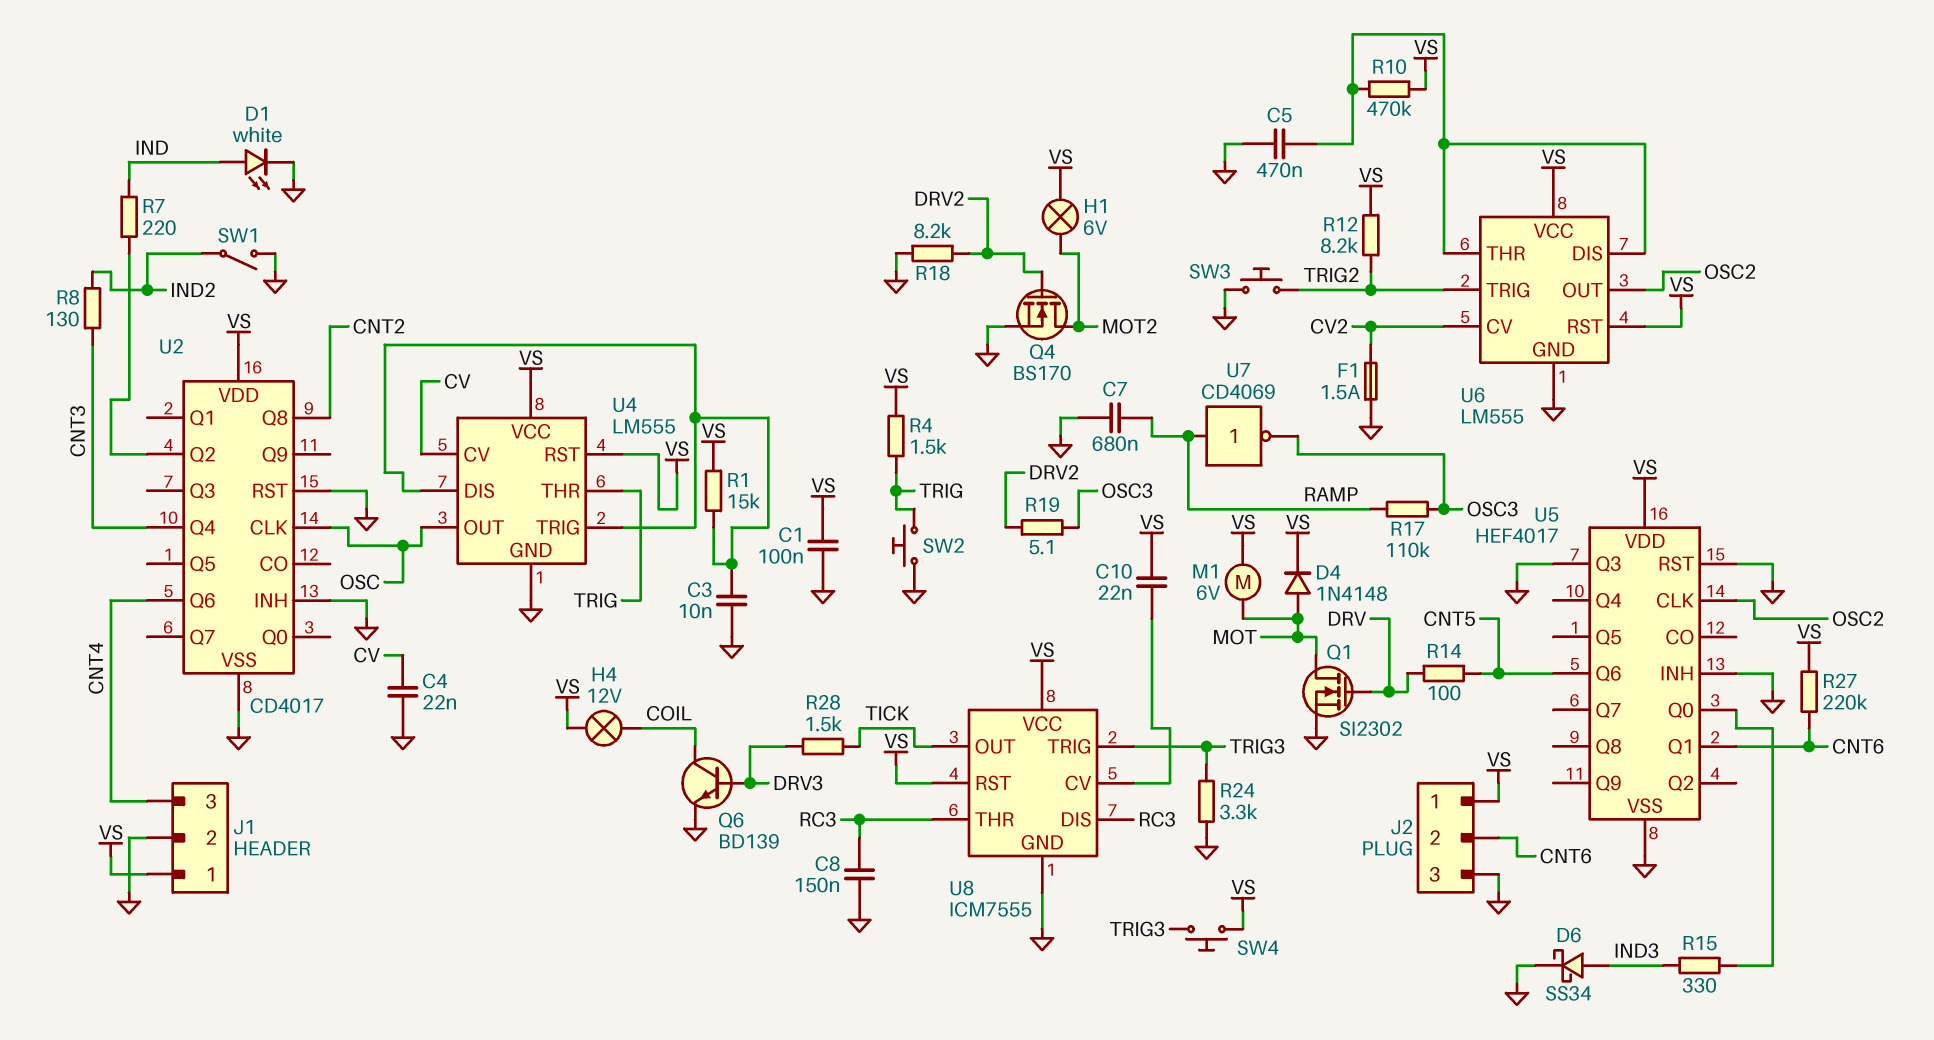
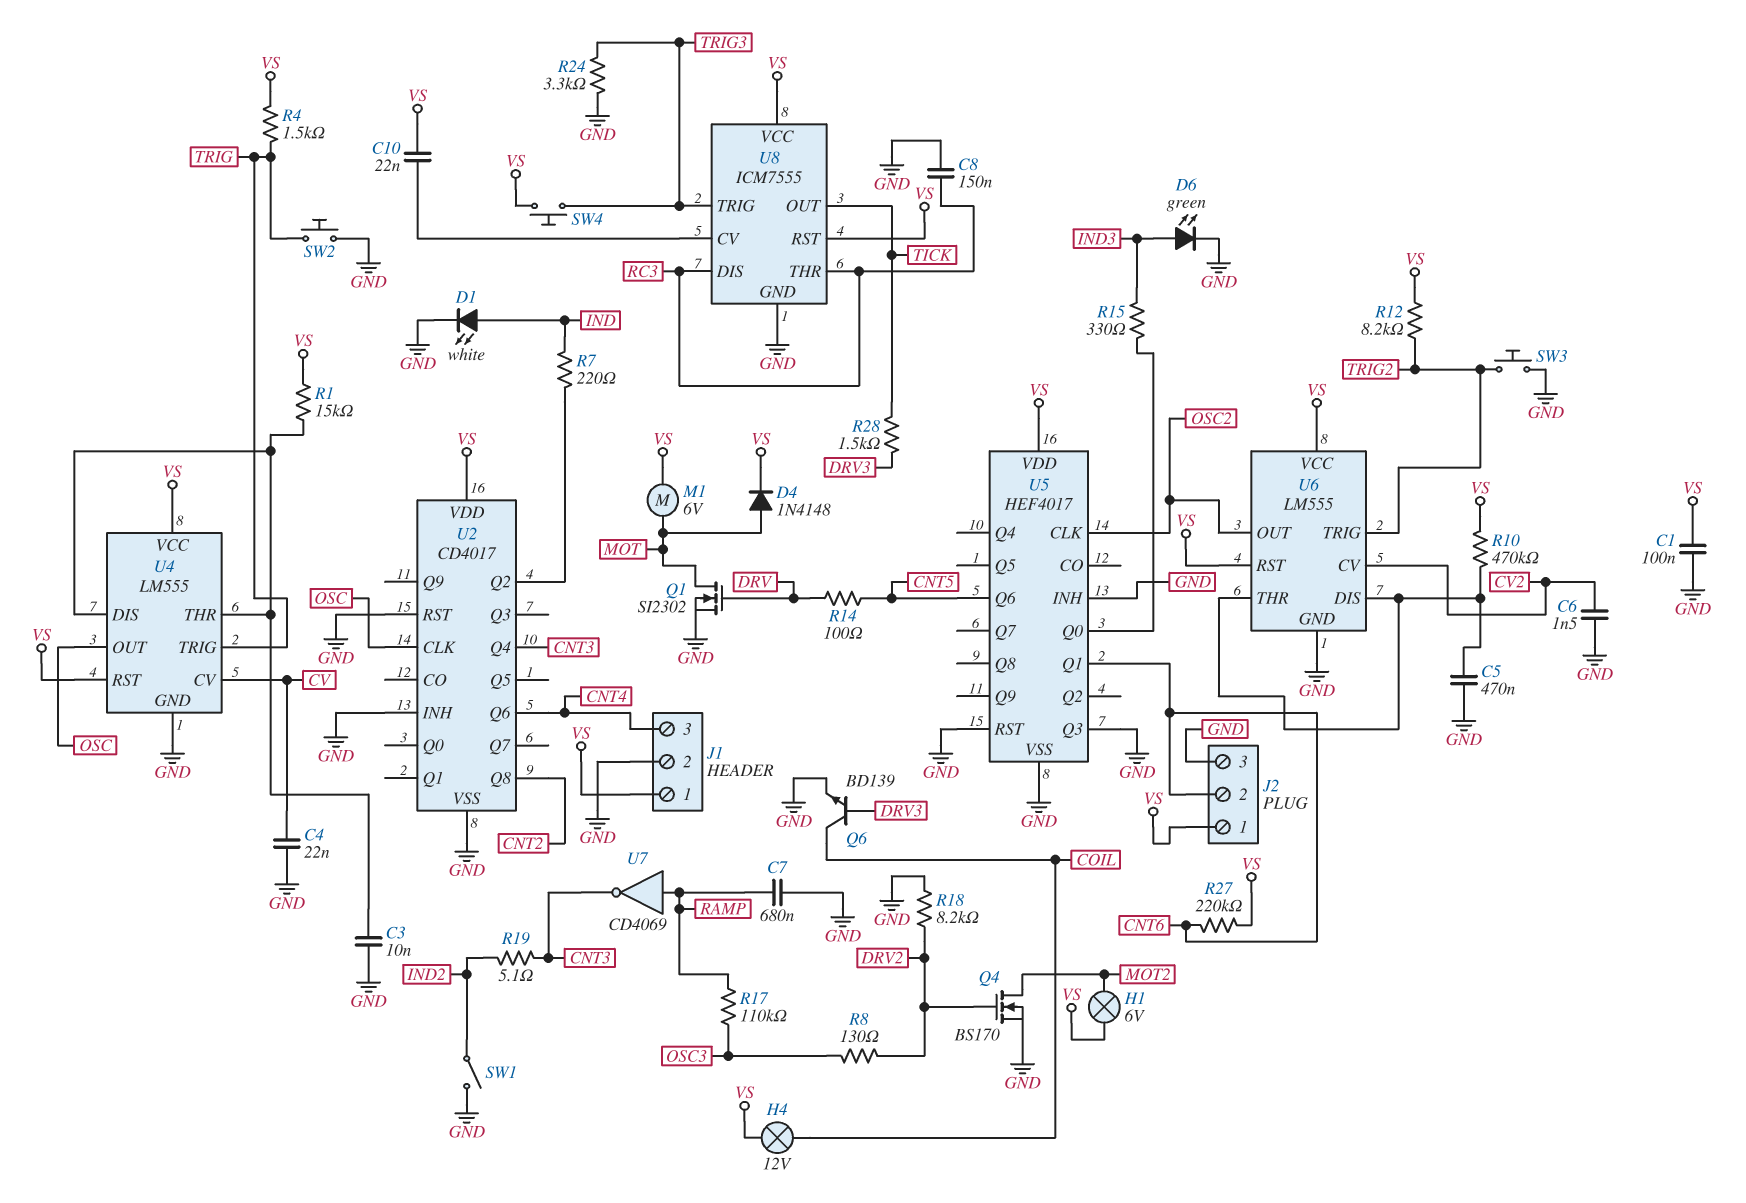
C6: none -> 1.5nF (CV2, GND)
D6: schottky SS34 (A IND3, K GND) -> LED green (A IND3, K GND)
F1: 1.5A (CV2, GND) -> none
R8: 130 (CNT3, IND2) -> 130 (DRV2, OSC3)
R19: 5.1 (DRV2, OSC3) -> 5.1 (CNT3, IND2)
U4 pin THR: TRIG -> U4/DIS
U4 pin TRIG: U4/DIS -> TRIG
U7: NOT CD4069 (in RAMP, out OSC3) -> NOT CD4069 (in RAMP, out CNT3)

